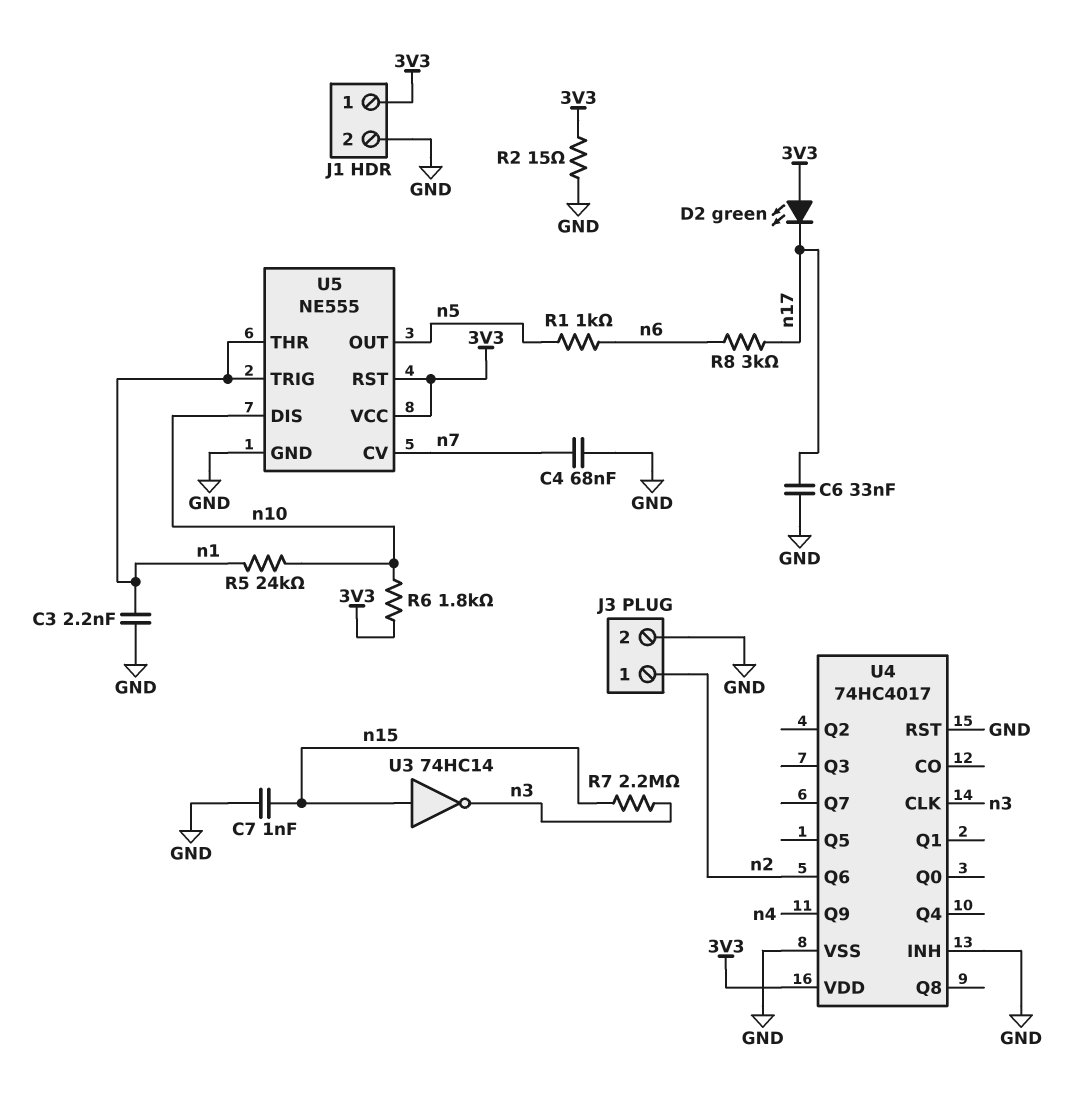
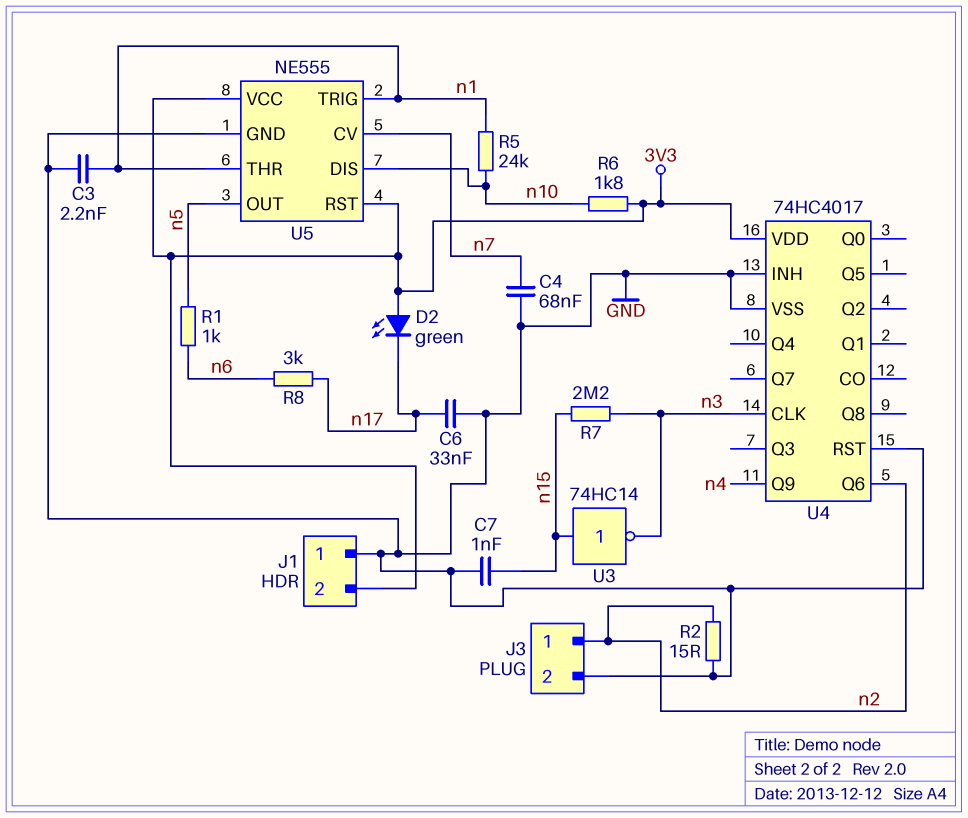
J1 pin 1: 3V3 -> GND
J1 pin 2: GND -> 3V3
R2: 15 (3V3, GND) -> 15 (GND, n2)

